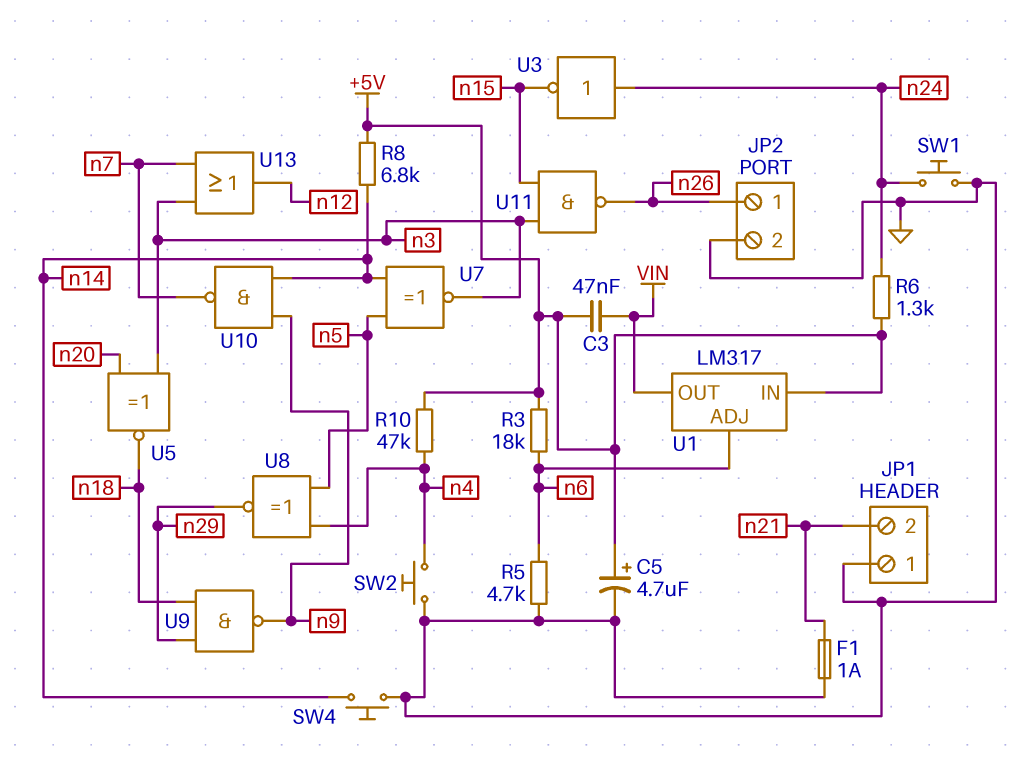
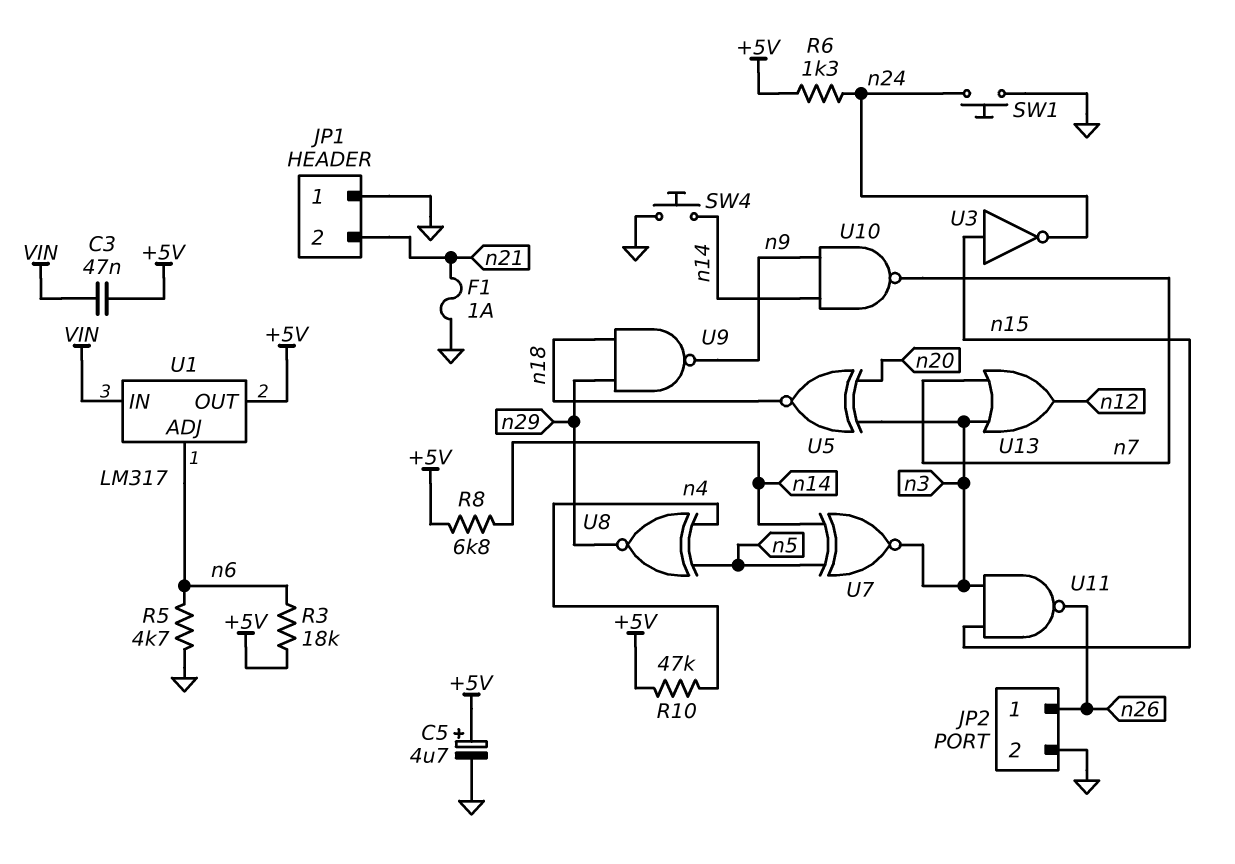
SW2: button (GND, n4) -> none
U1 pin IN: +5V -> VIN
U1 pin OUT: VIN -> +5V
U3: NOT (in n24, out n15) -> NOT (in n15, out n24)

